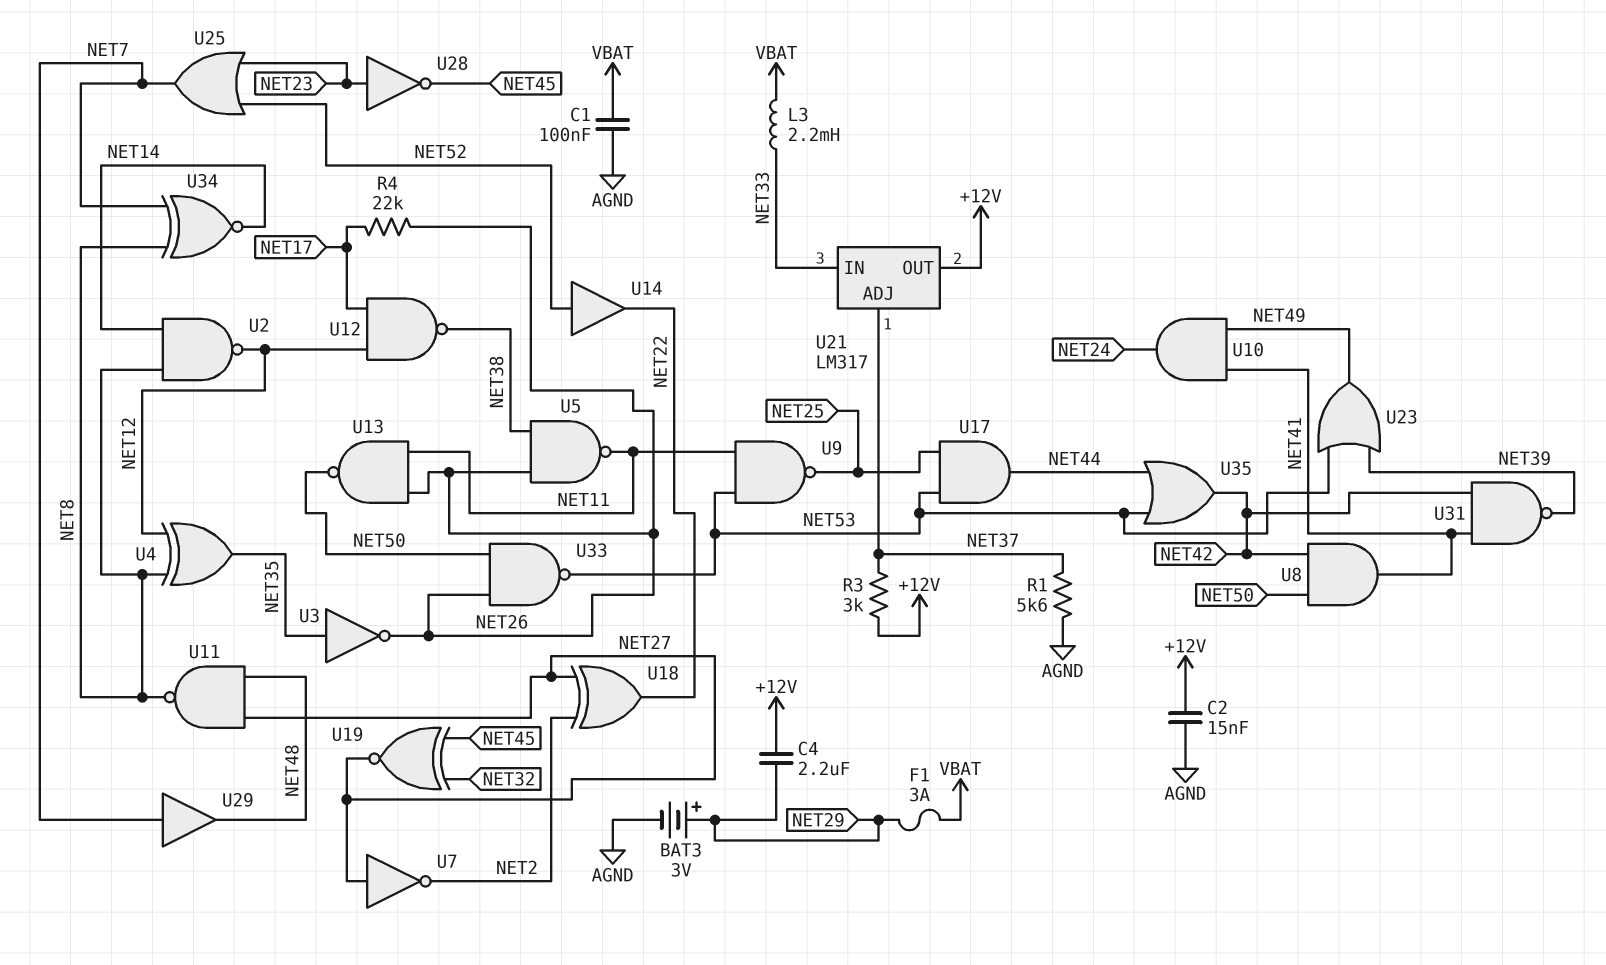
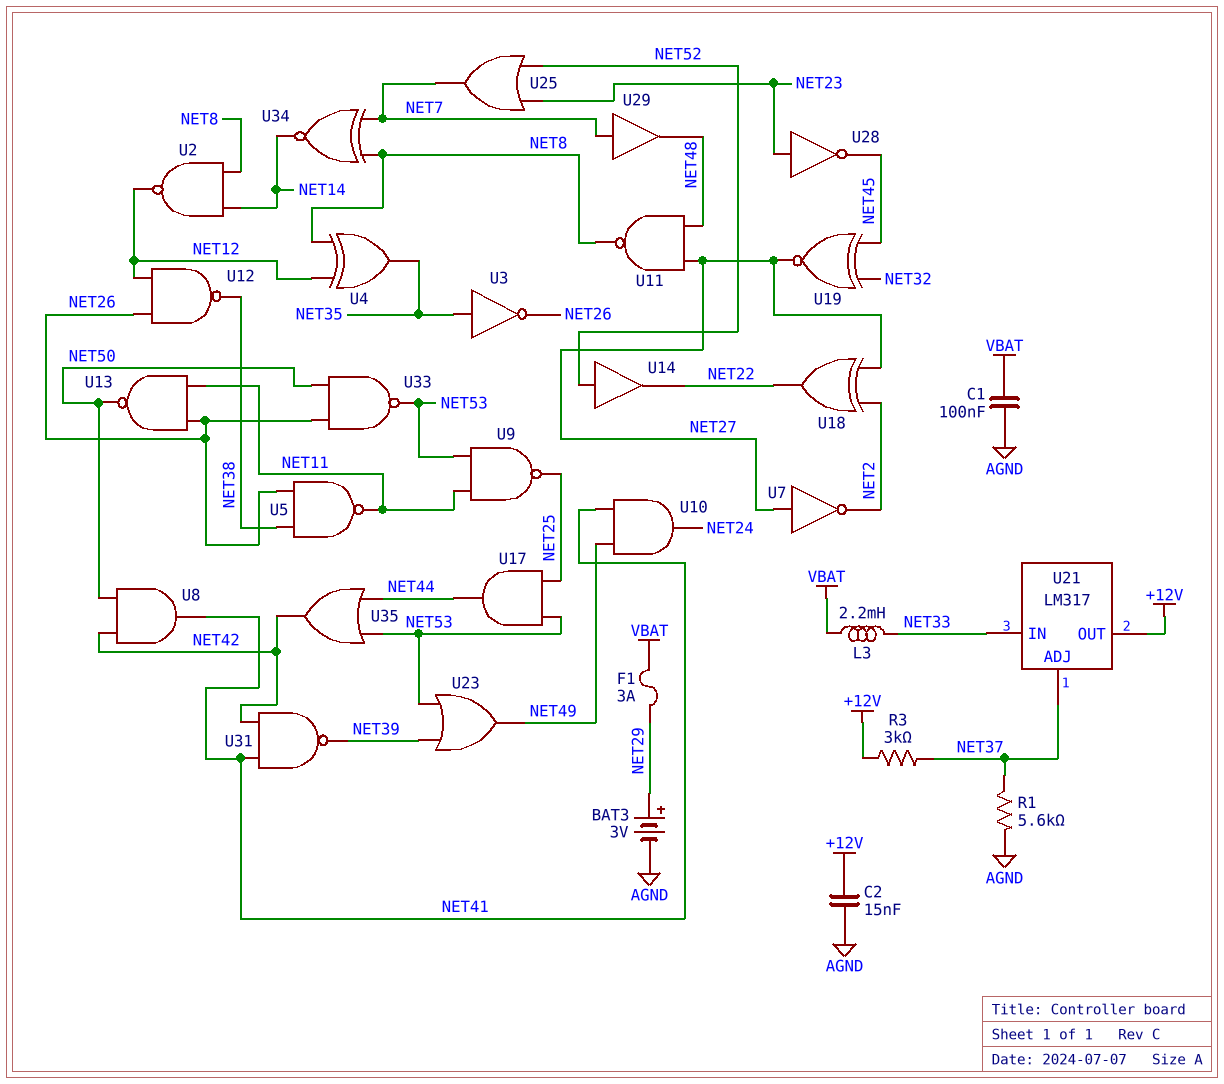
C4: 2.2uF (+12V, NET29) -> none
R4: 22k (NET17, NET26) -> none
U12: NAND (in NET12, in NET17, out NET38) -> NAND (in NET12, in NET26, out NET38)

